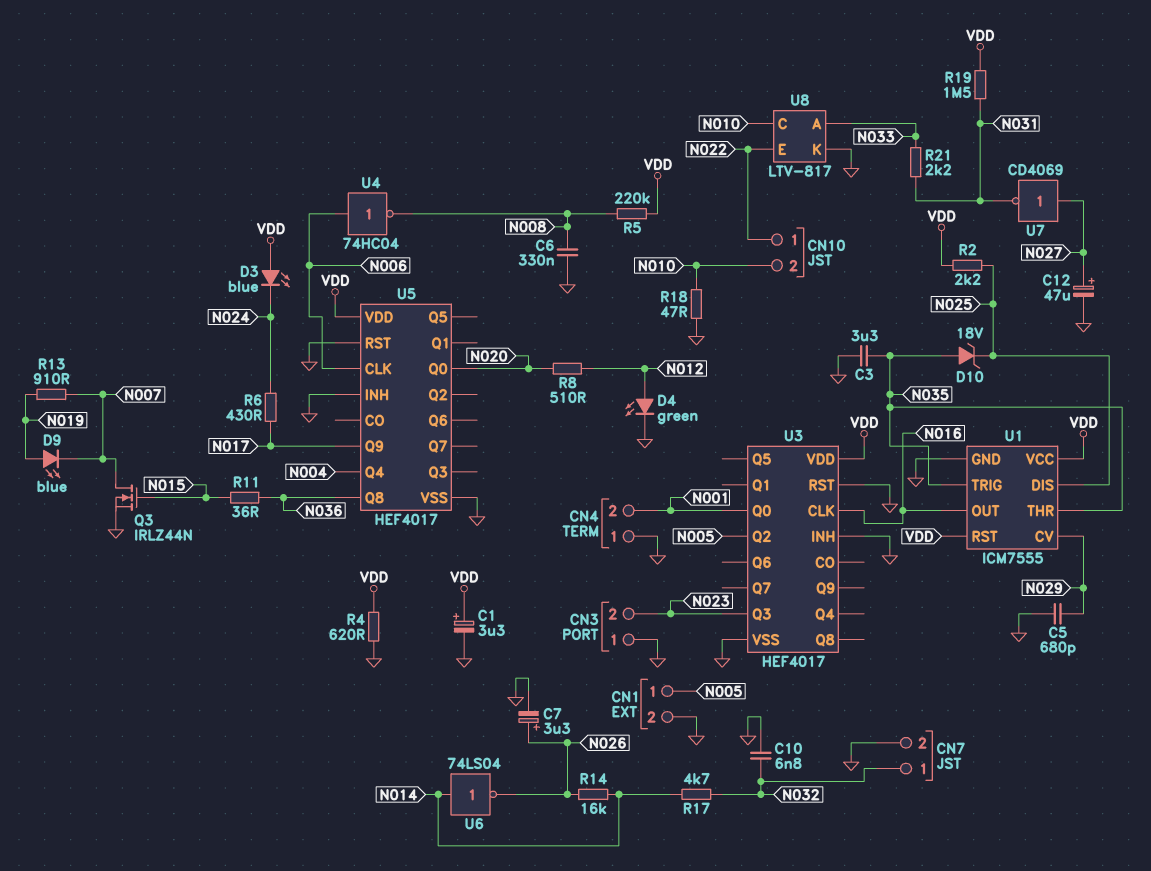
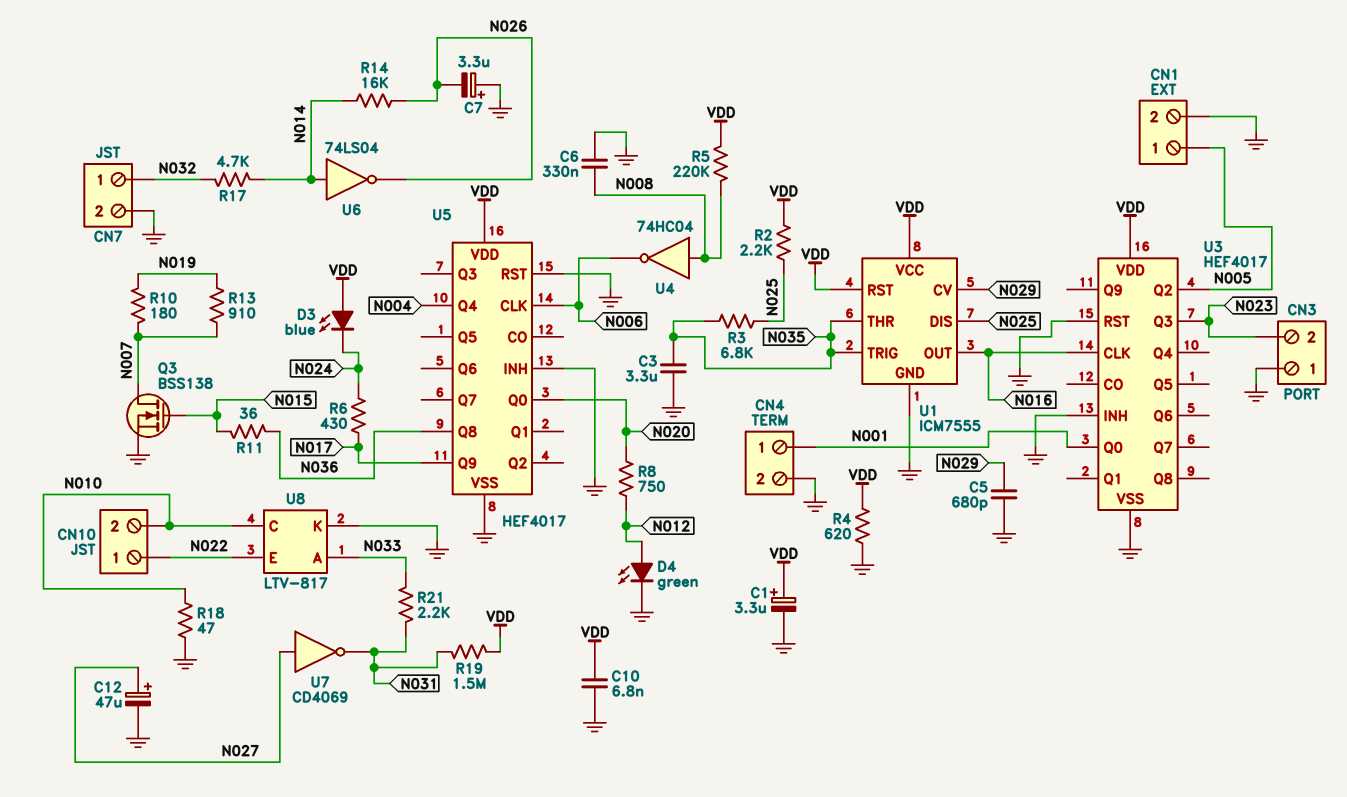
C7: 3.3uF (plus N026, minus GND) -> 3.3uF (plus GND, minus N026)
C10: 6.8nF (GND, N032) -> 6.8nF (GND, VDD)
CN4 pin 1: GND -> N001
CN4 pin 2: N001 -> GND
D9: LED blue (A N019, K N007) -> none
D10: zener 18V (A N035, K N025) -> none
Q3: NMOS IRLZ44N (G N015, D N007, S GND) -> NMOS BSS138 (G N015, D N007, S GND)
R3: none -> 6.8k (N025, N035)
R8: 510 (N012, N020) -> 750 (N012, N020)
R10: none -> 180 (N007, N019)
U4: NOT 74HC04 (in N006, out N008) -> NOT 74HC04 (in N008, out N006)

